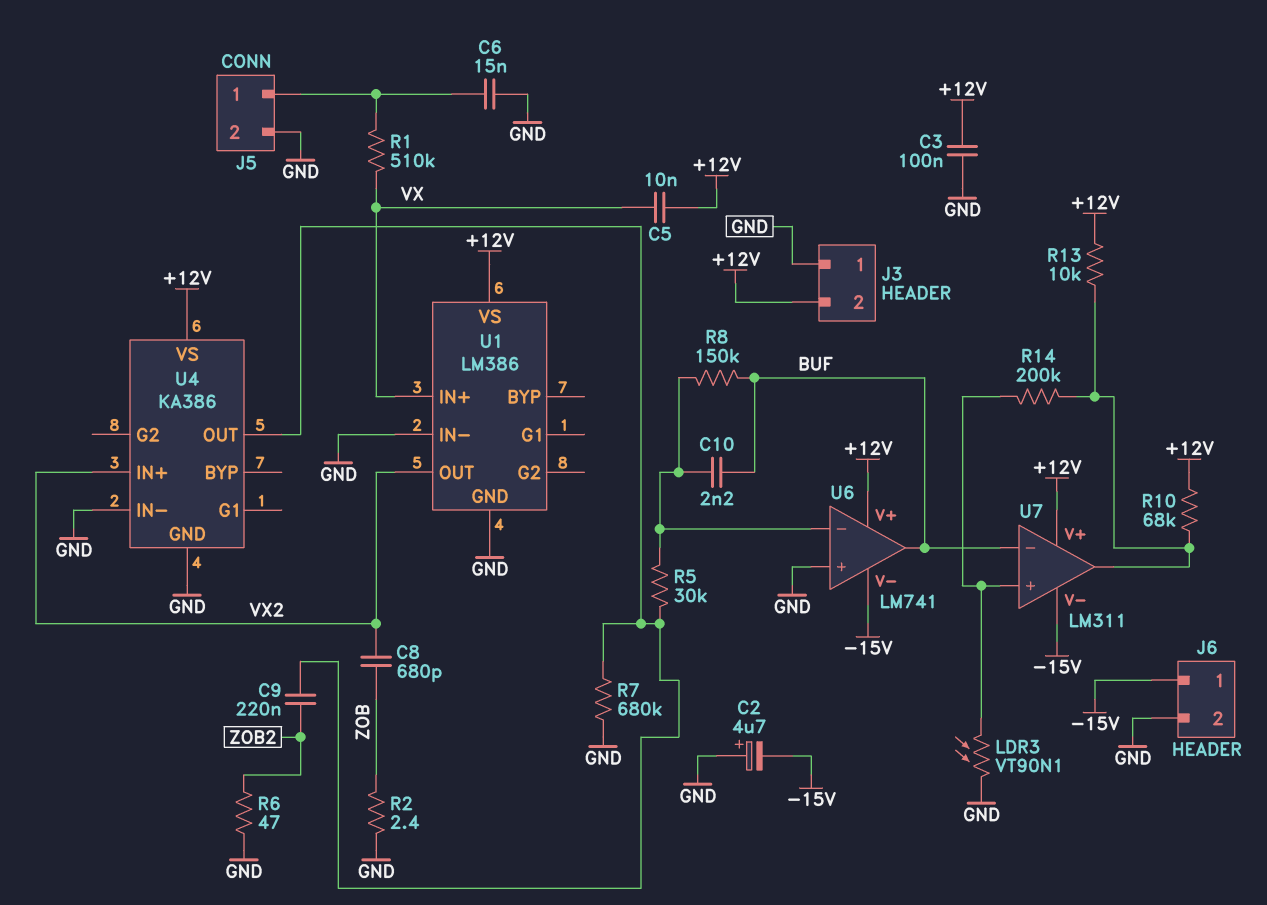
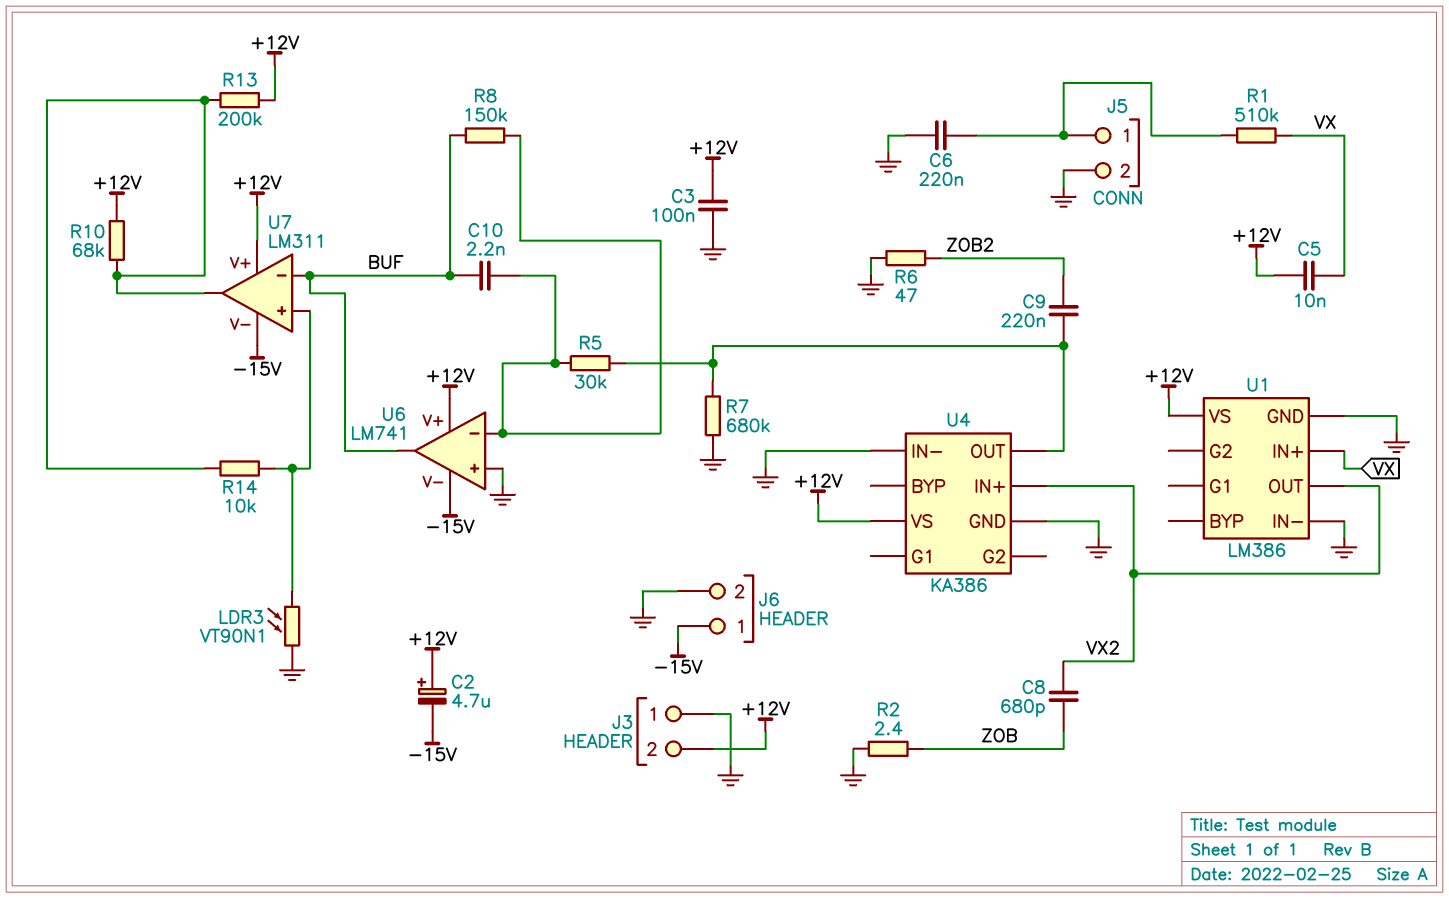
C2: 4.7uF (plus GND, minus -15V) -> 4.7uF (plus +12V, minus -15V)
C6: 15nF (GND, J5/1) -> 220nF (GND, J5/1)
R13: 10k (+12V, U7/out) -> 200k (+12V, U7/out)
R14: 200k (U7/in+, U7/out) -> 10k (U7/in+, U7/out)

